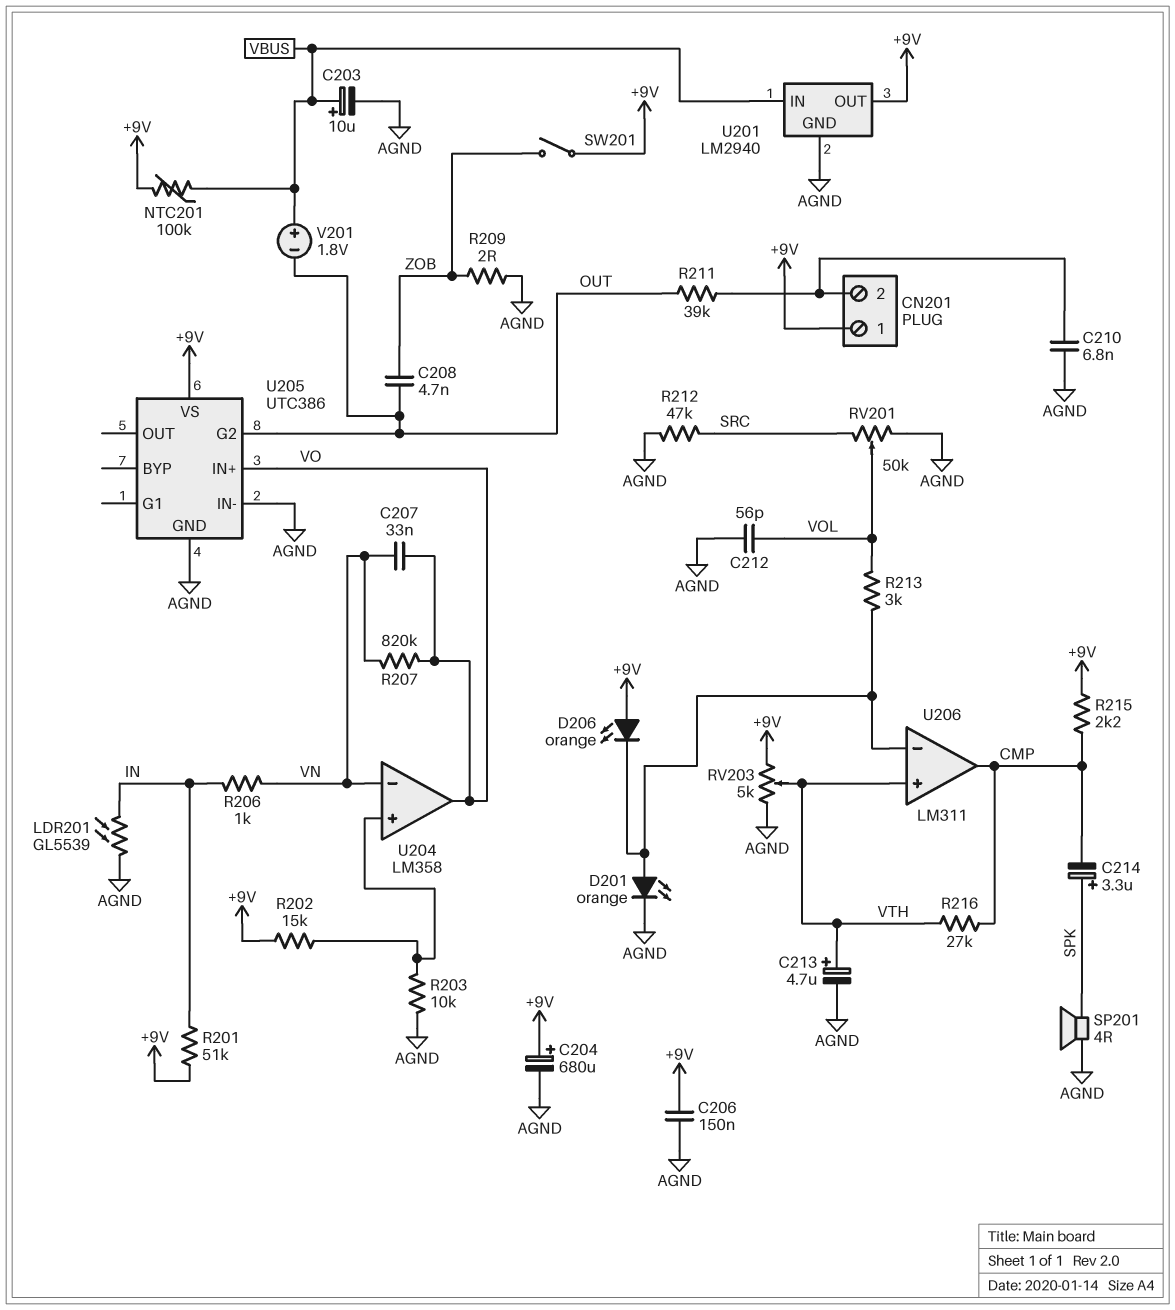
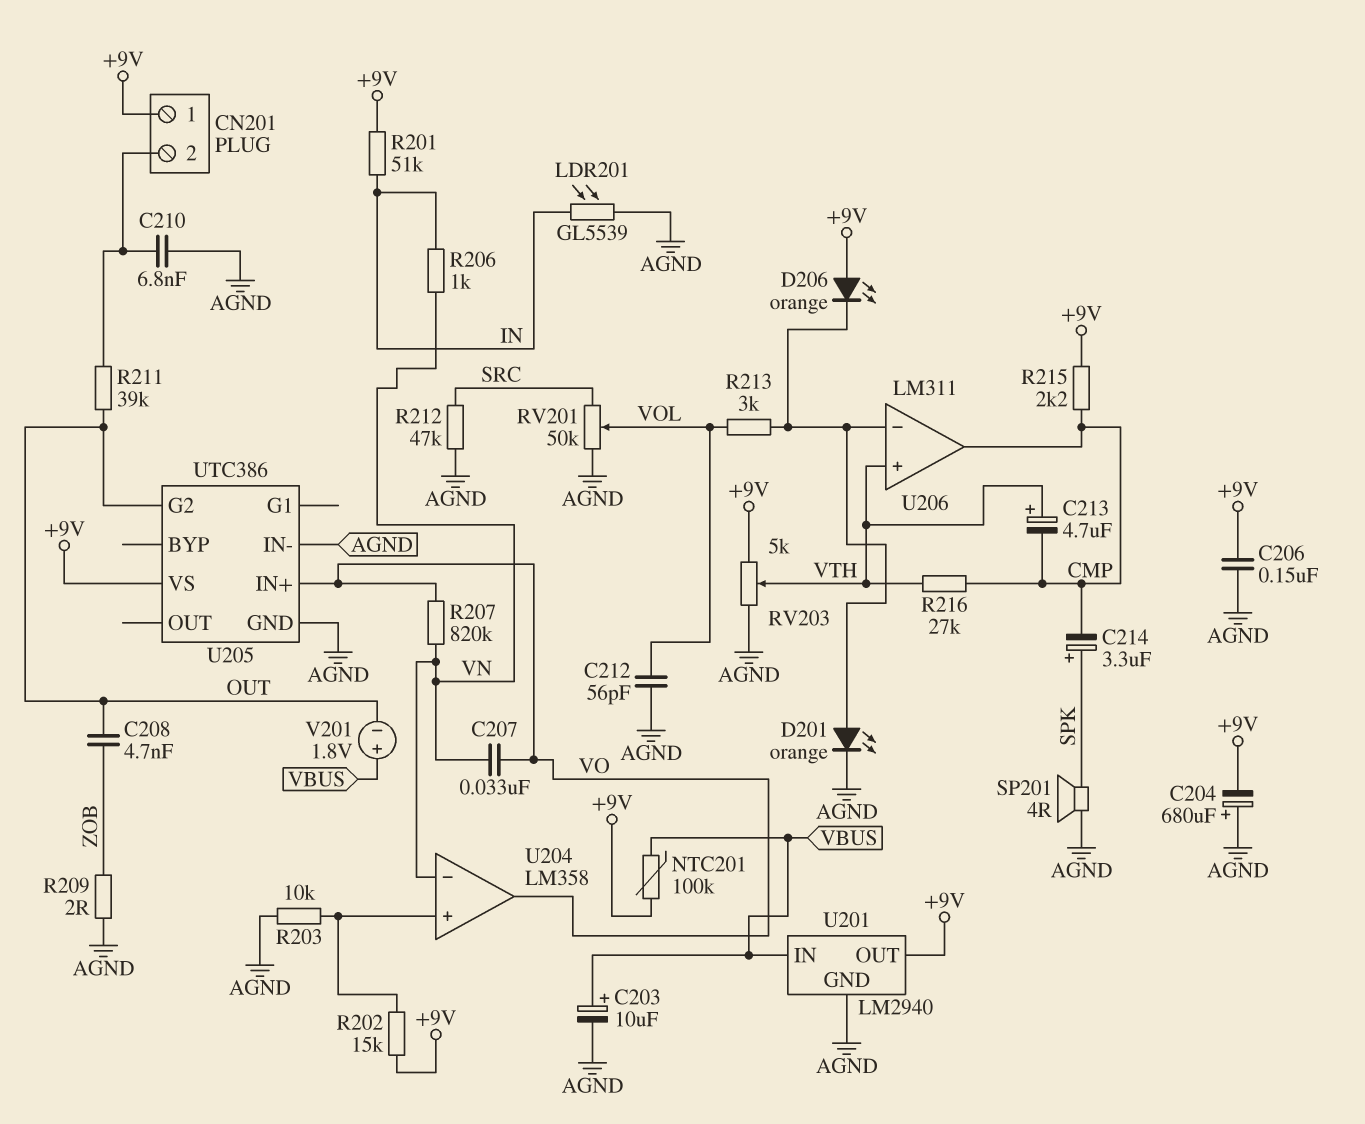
C204: 680uF (plus +9V, minus AGND) -> 680uF (plus AGND, minus +9V)
C213: 4.7uF (plus VTH, minus AGND) -> 4.7uF (plus VTH, minus CMP)
SW201: switch (+9V, ZOB) -> none

